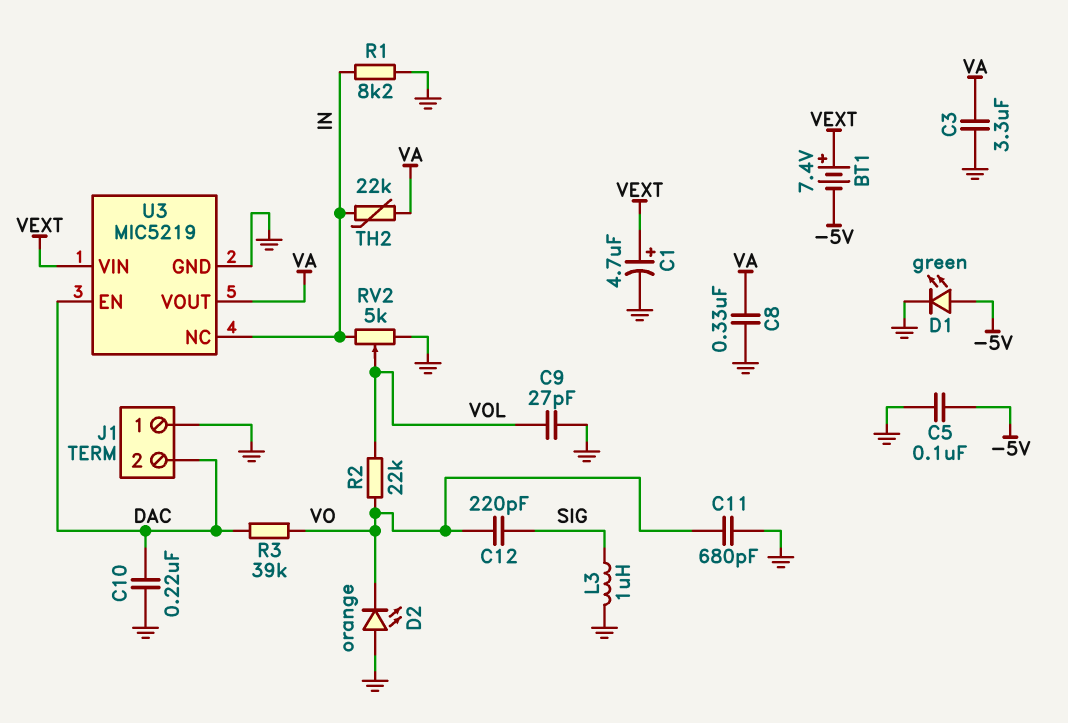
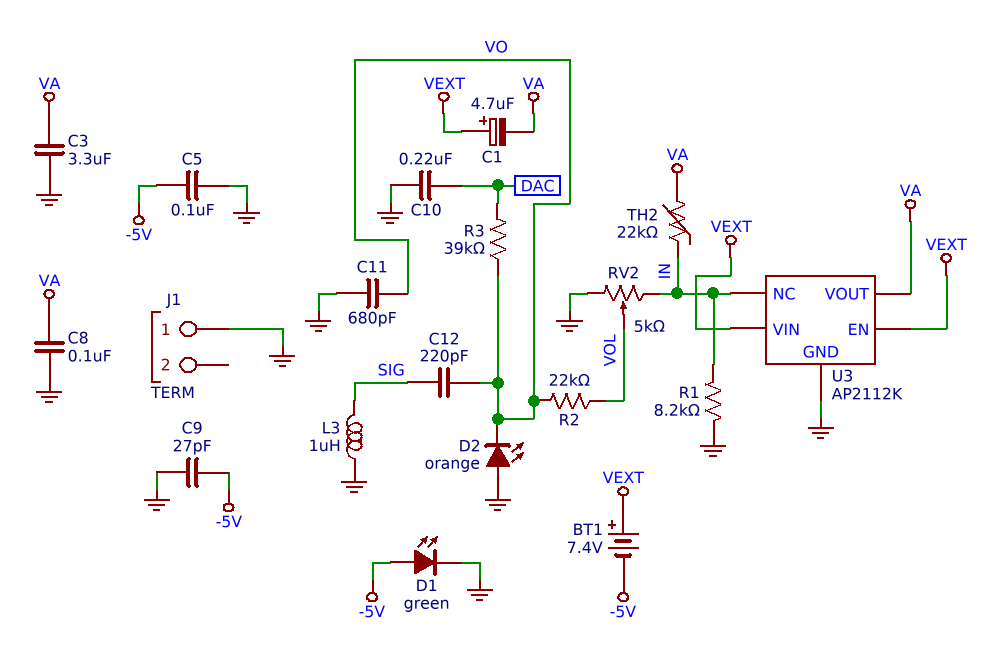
C1: 4.7uF (plus VEXT, minus GND) -> 4.7uF (plus VEXT, minus VA)
C8: 330nF (GND, VA) -> 100nF (GND, VA)
C9: 27pF (GND, VOL) -> 27pF (-5V, GND)
J1 pin 2: DAC -> none
U3: MIC5219 -> AP2112K
U3 pin EN: DAC -> VEXT

